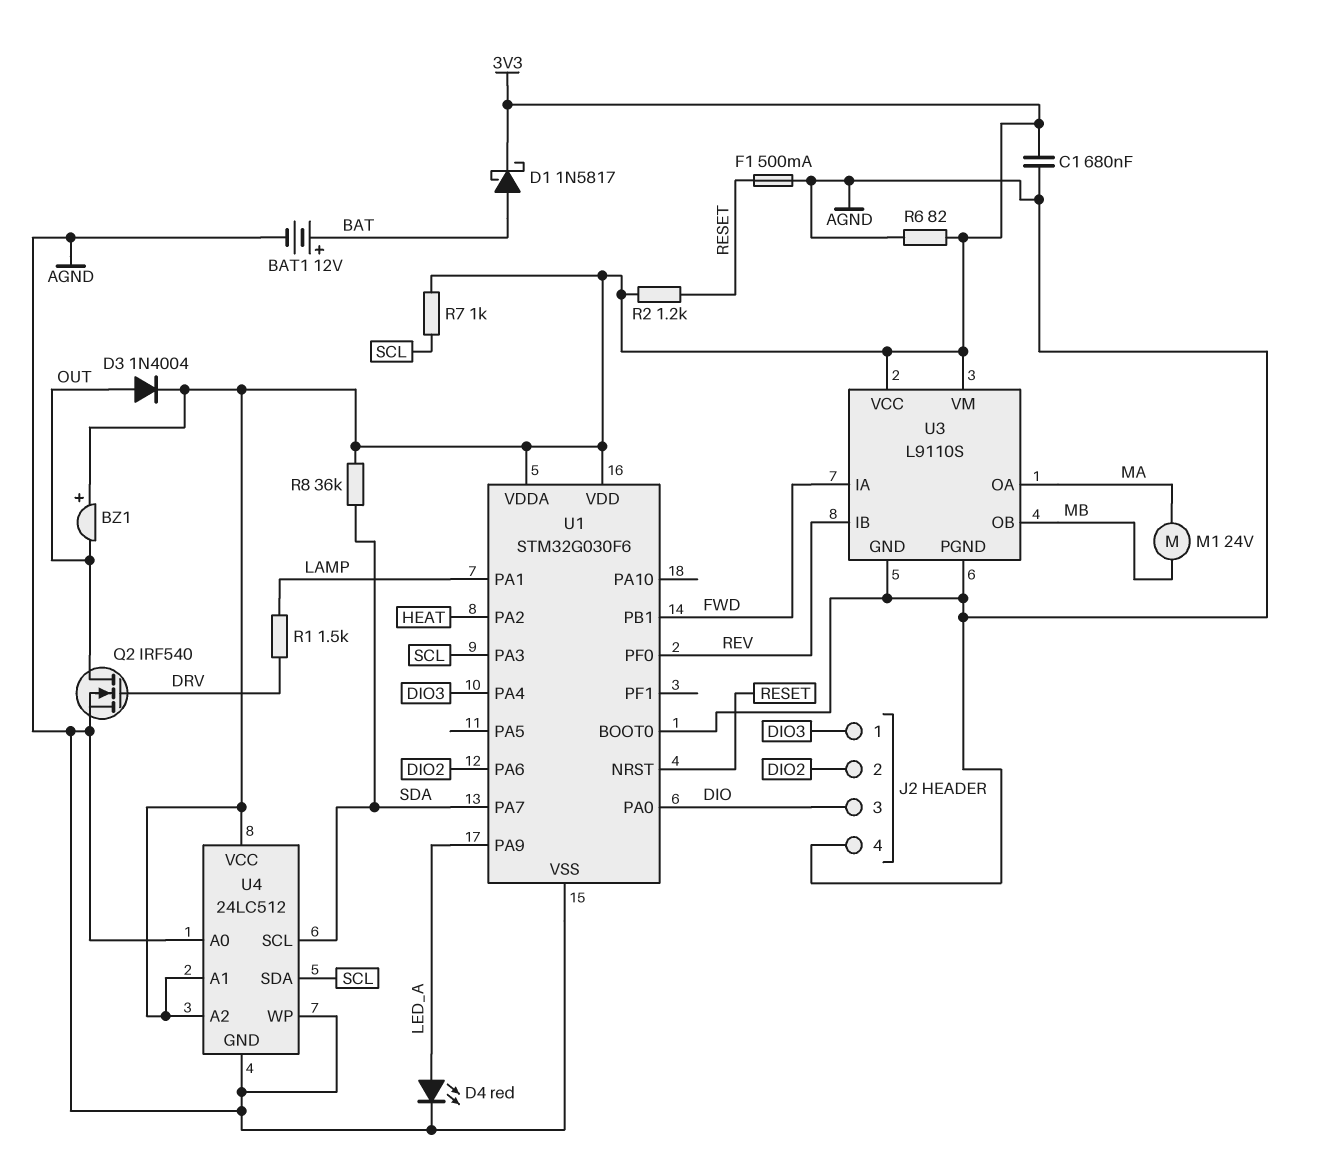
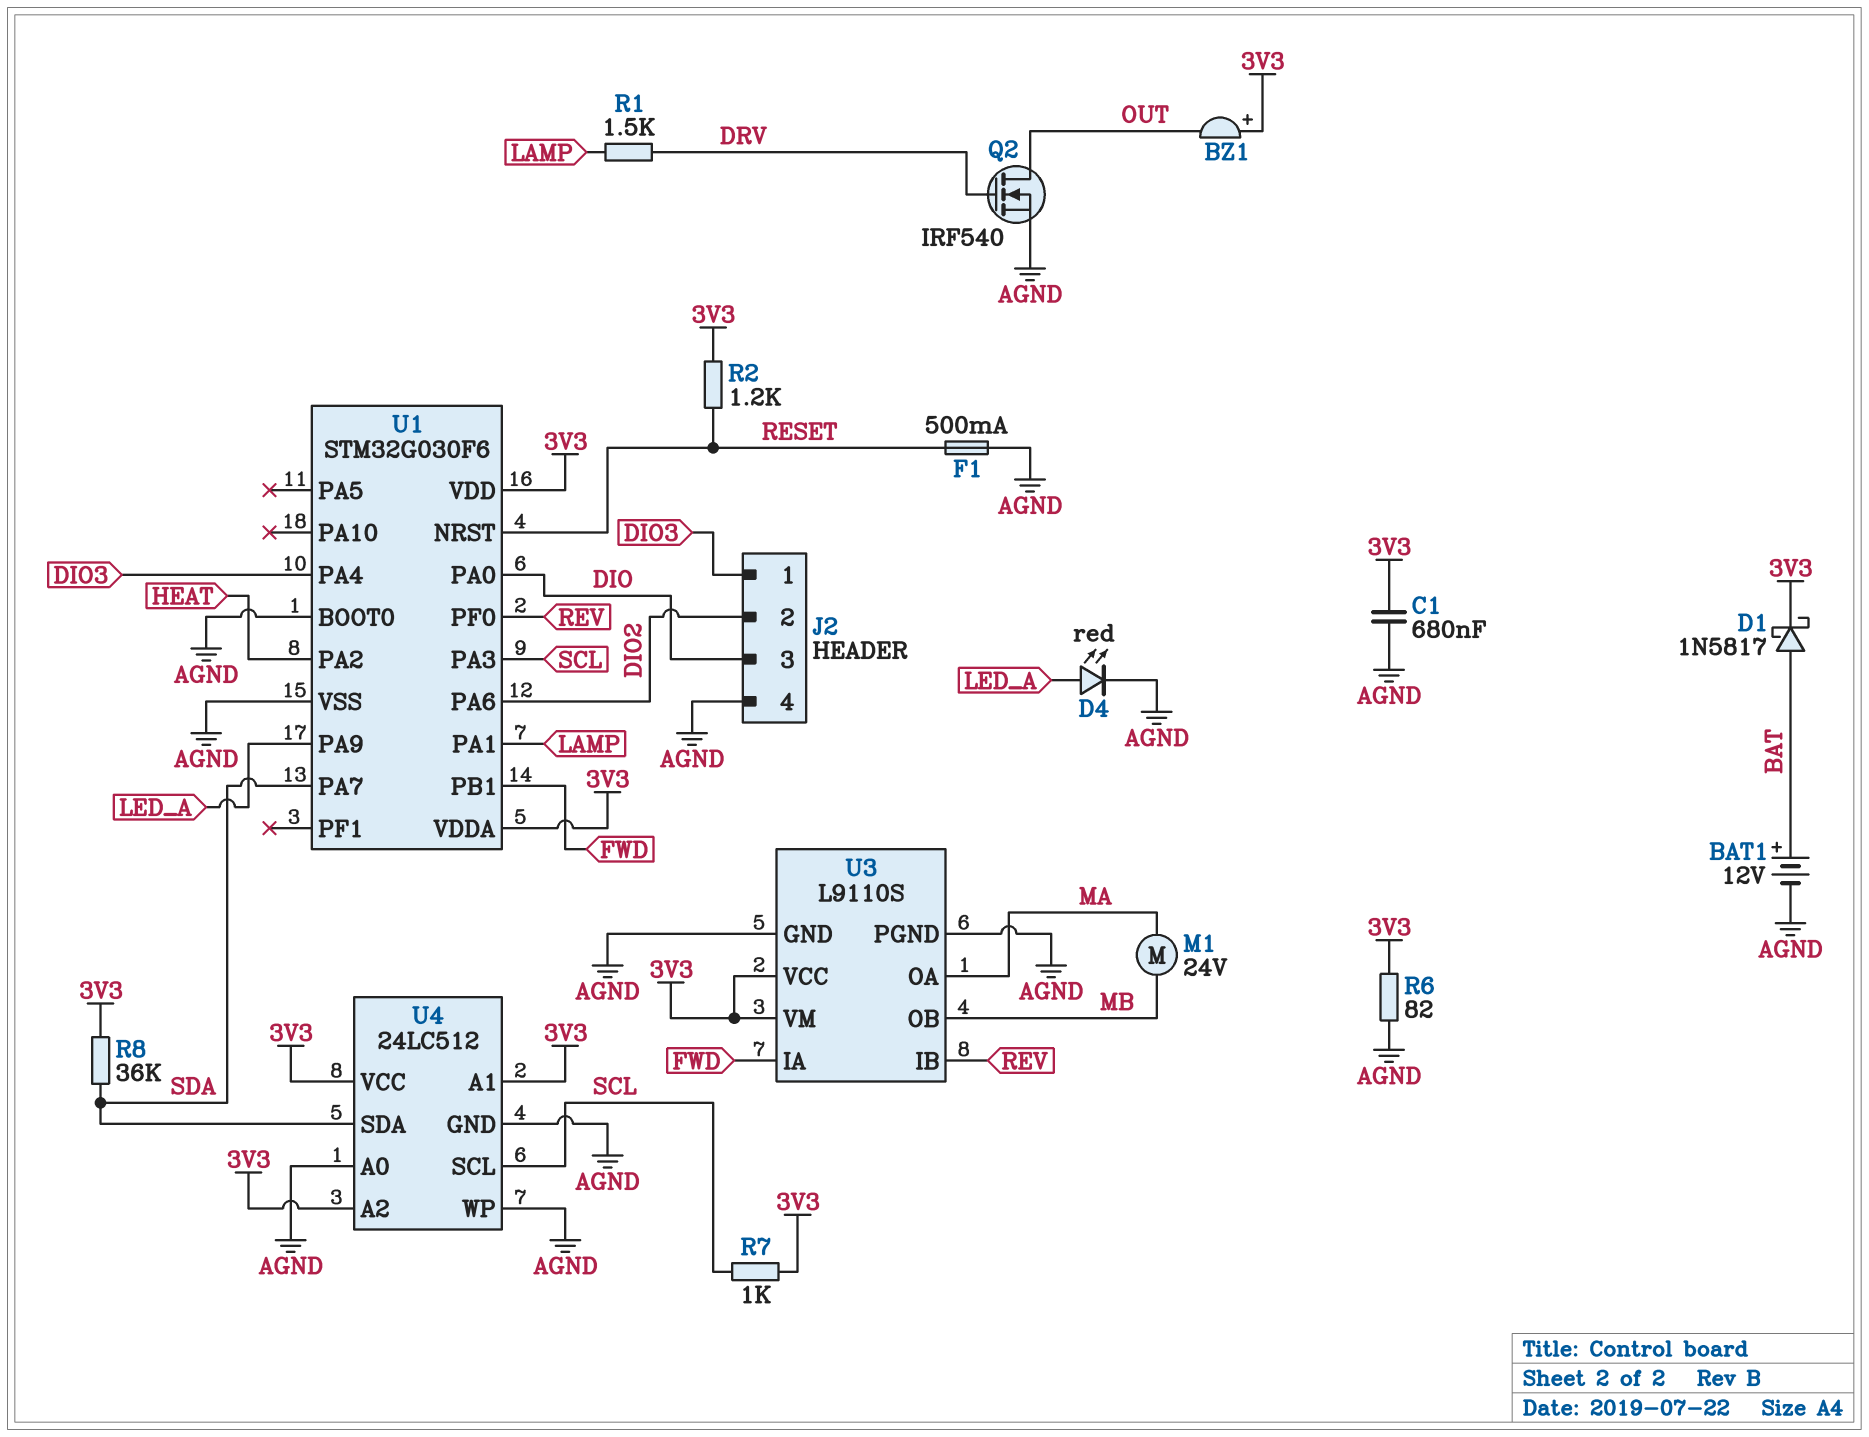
D3: diode 1N4004 (A OUT, K 3V3) -> none
U4 pin SCL: SDA -> SCL
U4 pin SDA: SCL -> SDA

